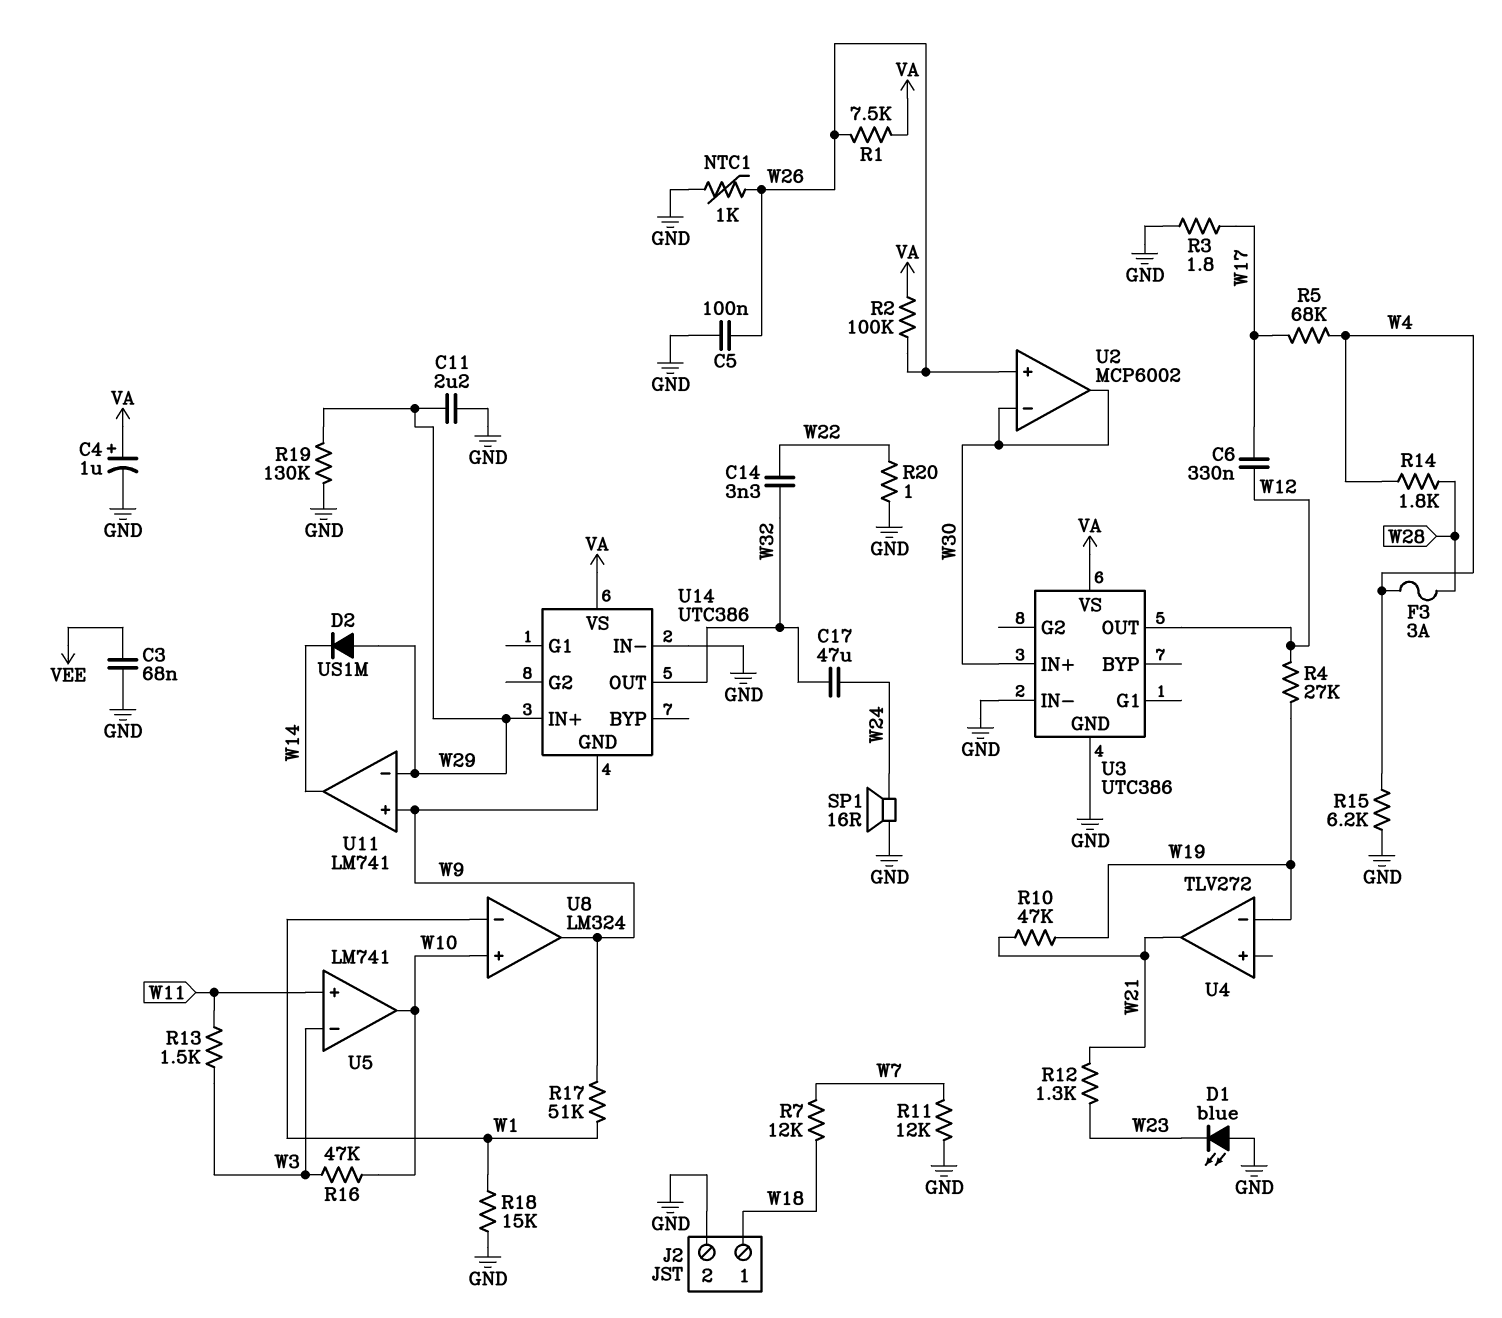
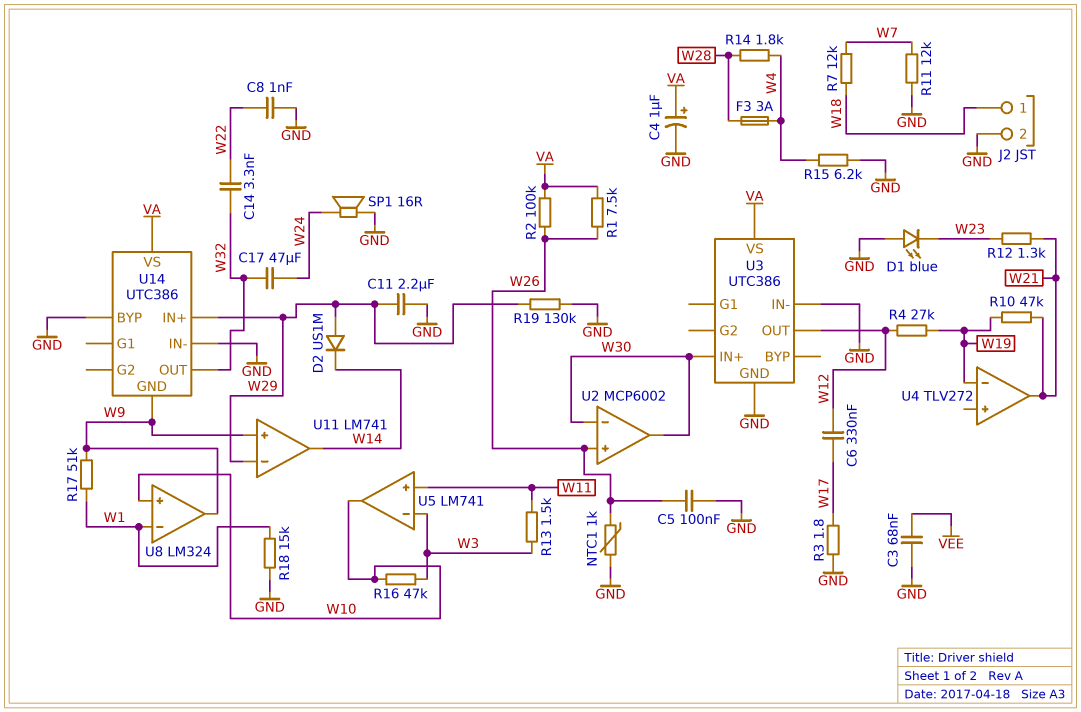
C8: none -> 1nF (GND, W22)
R5: 68k (W4, W17) -> none
R20: 1 (GND, W22) -> none
U14 pin BYP: none -> GND

